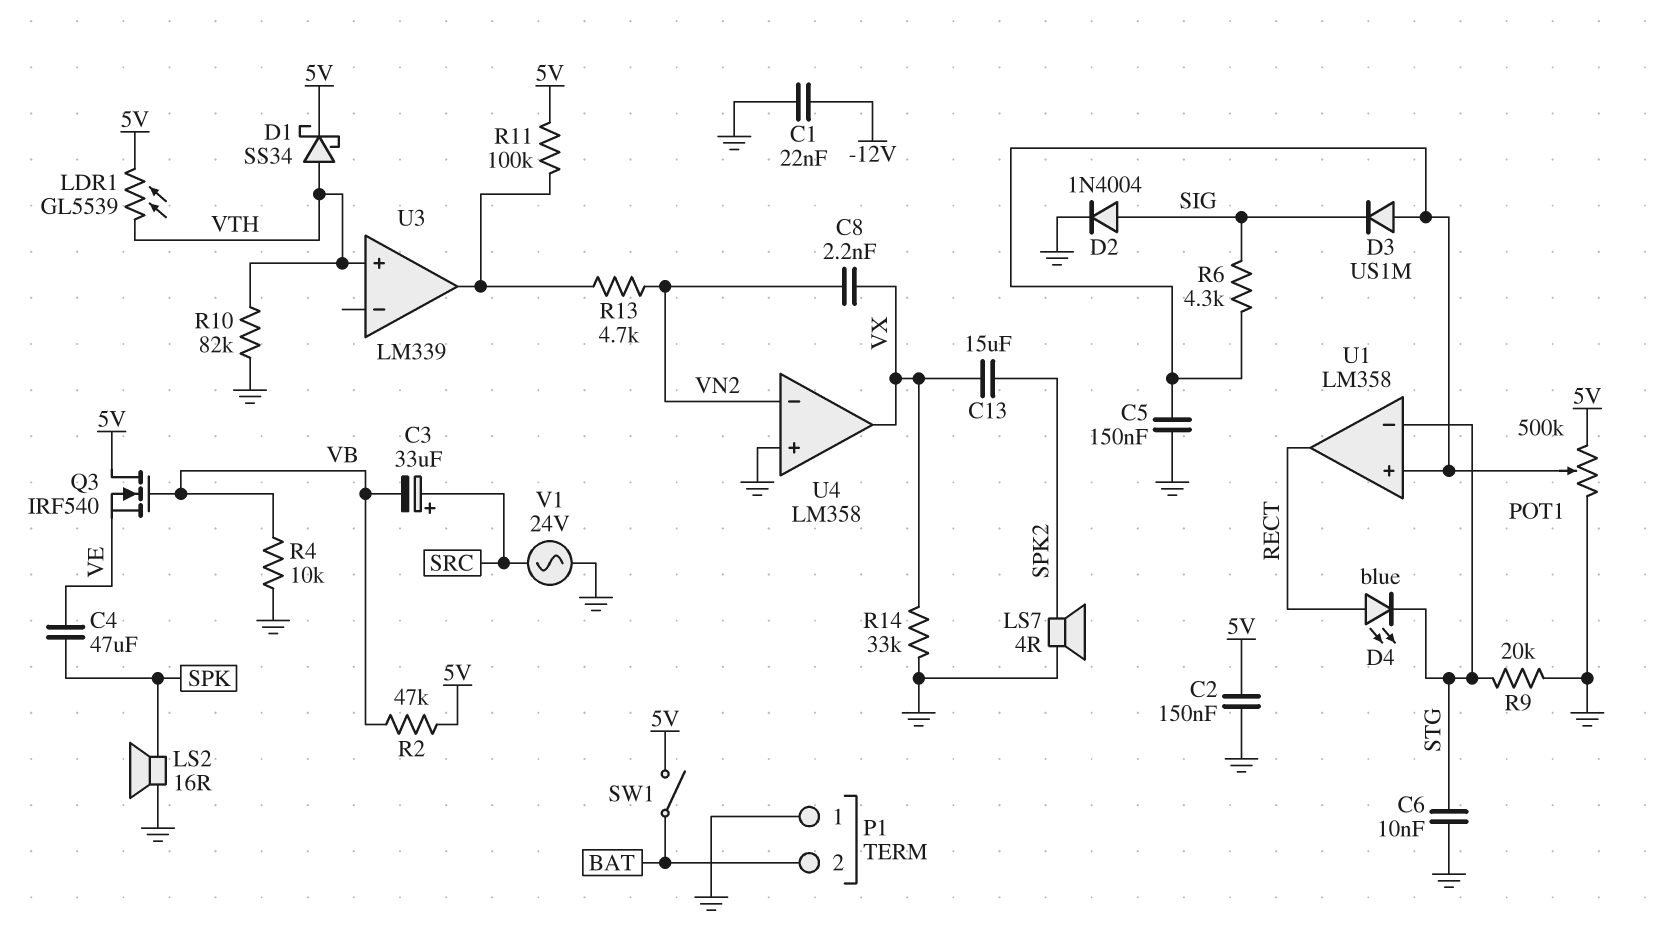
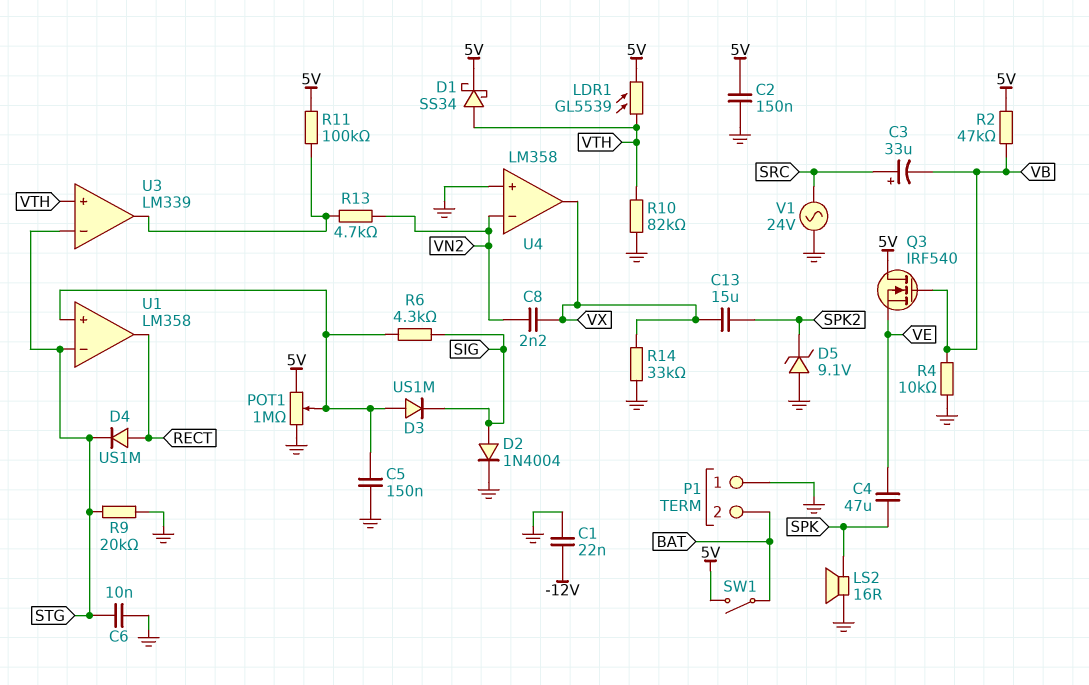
D4: LED blue (A RECT, K STG) -> diode US1M (A RECT, K STG)
D5: none -> zener 9.1V (A GND, K SPK2)
LS7: speaker 4R (GND, SPK2) -> none
POT1: 500k (5V, GND, wiper U1/in+) -> 1M (5V, GND, wiper U1/in+)
U3 pin in-: none -> STG

